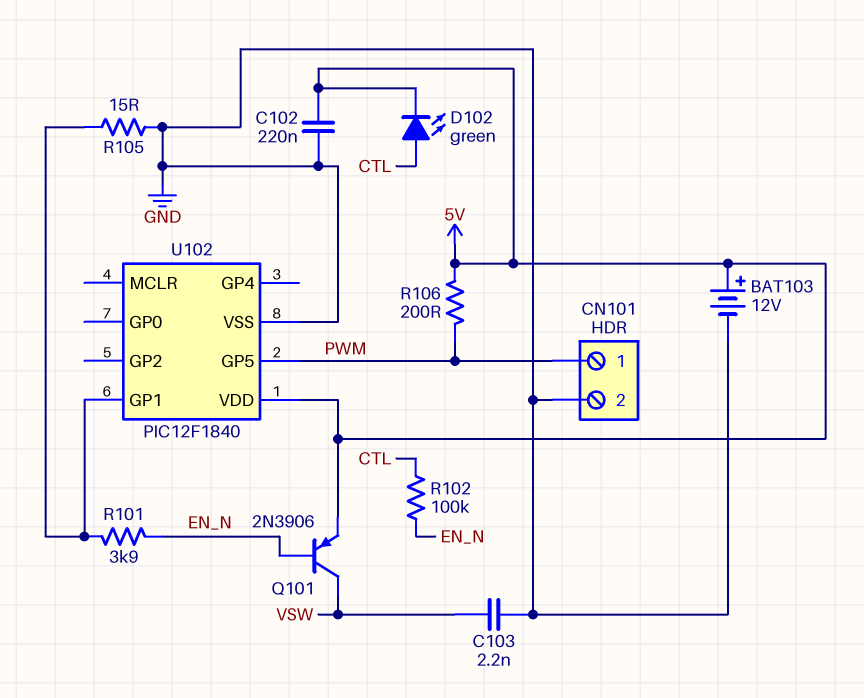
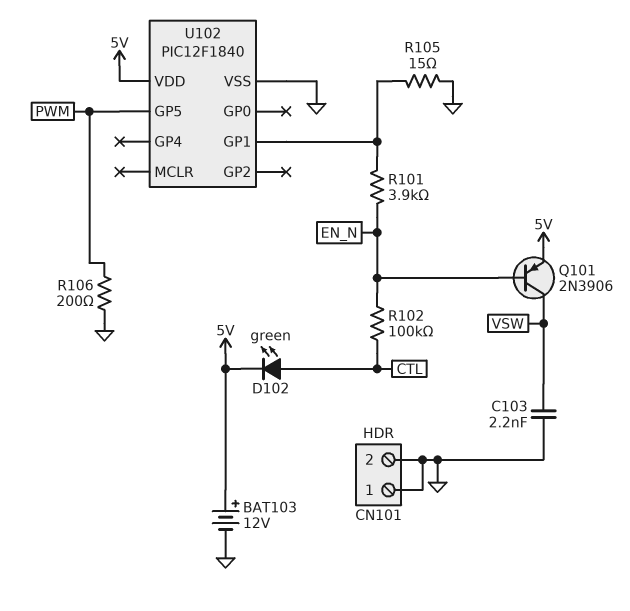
C102: 220nF (5V, GND) -> none
CN101 pin 1: PWM -> GND
R106: 200 (5V, PWM) -> 200 (GND, PWM)

